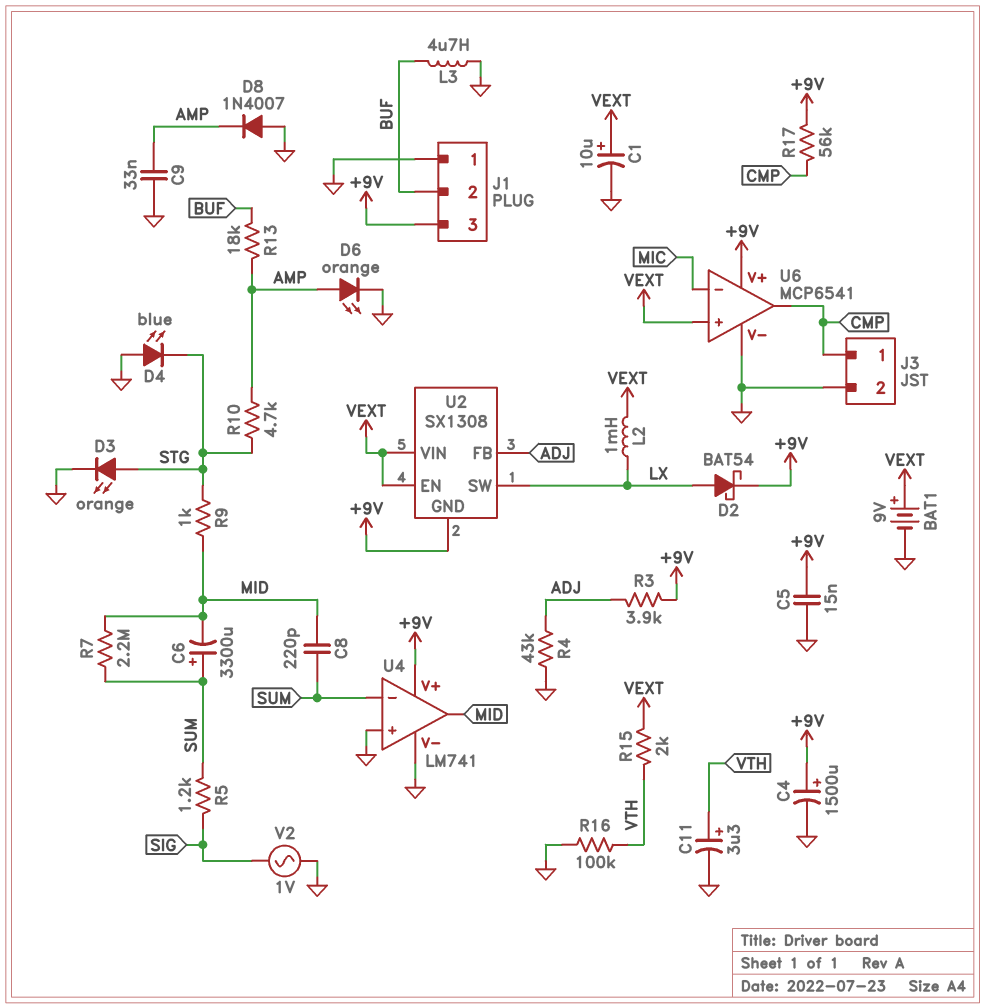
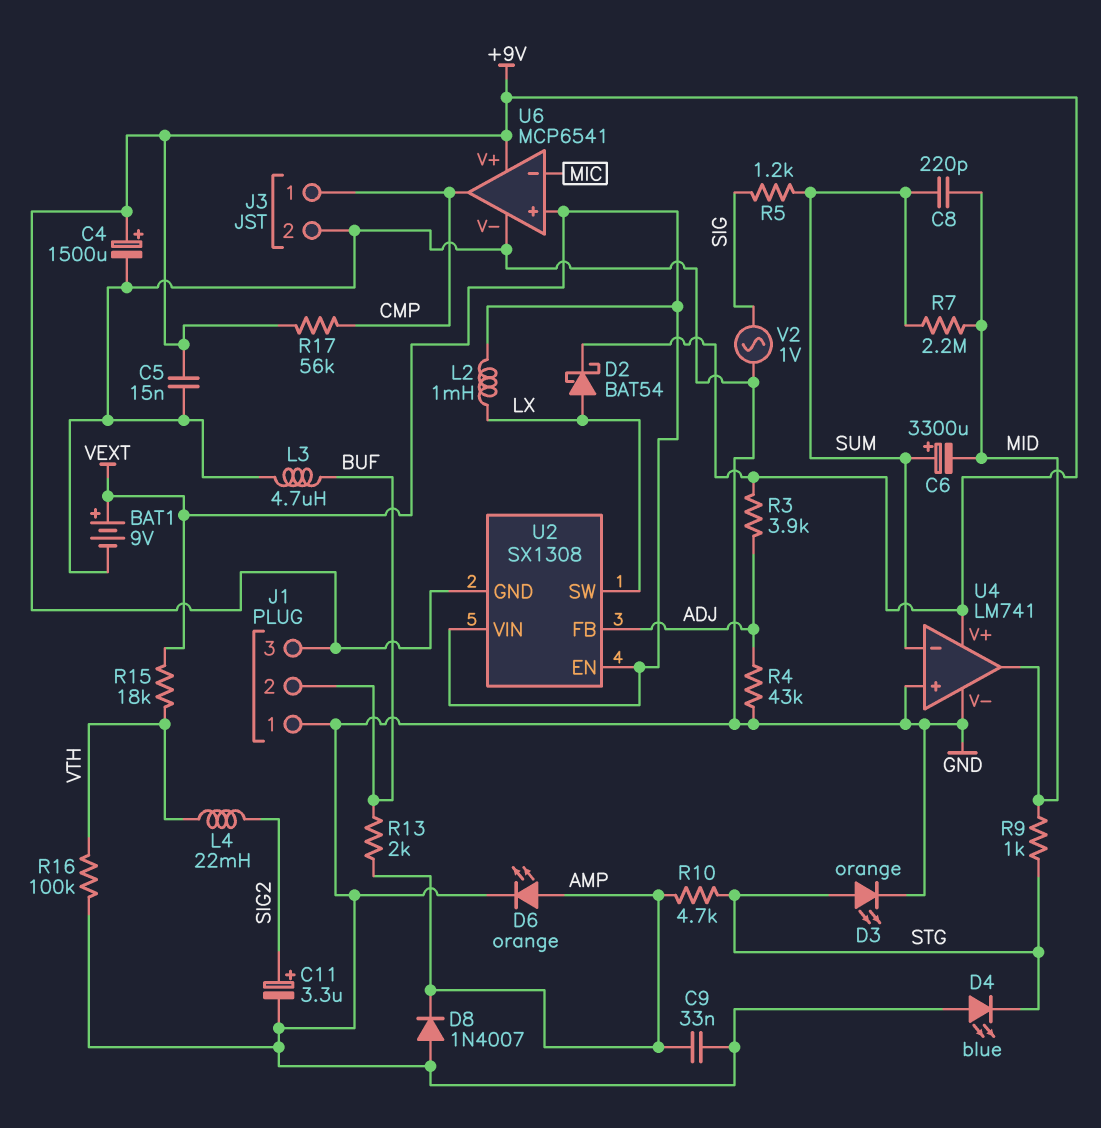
C1: 10uF (plus VEXT, minus GND) -> none
C11: 3.3uF (plus VTH, minus GND) -> 3.3uF (plus SIG2, minus GND)
L4: none -> 22mH (SIG2, VTH)
R13: 18k (AMP, BUF) -> 2k (AMP, BUF)
R15: 2k (VEXT, VTH) -> 18k (VEXT, VTH)

